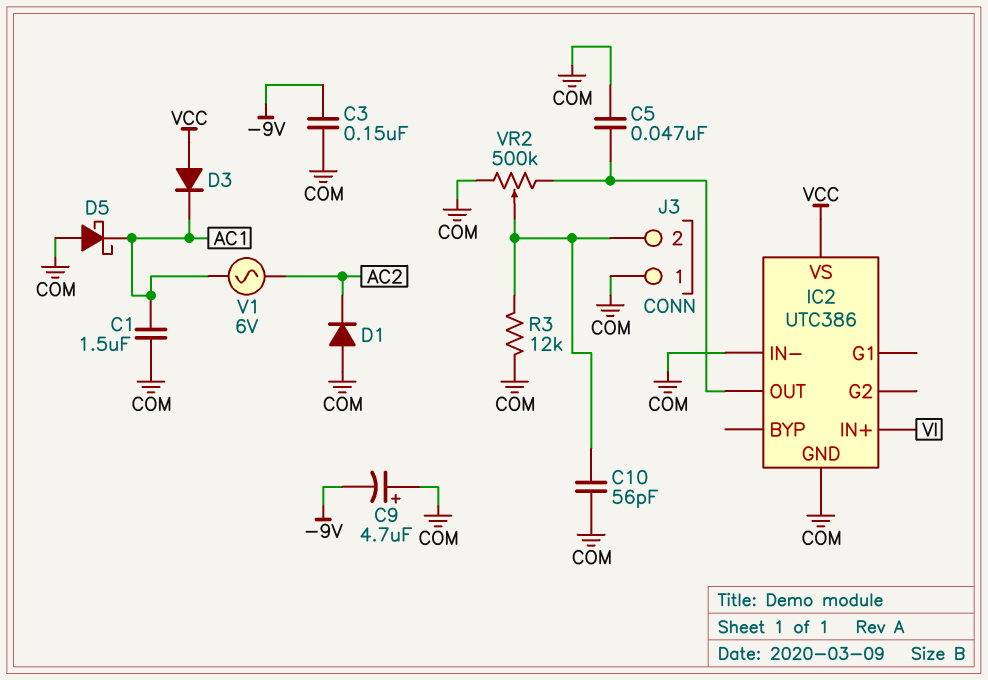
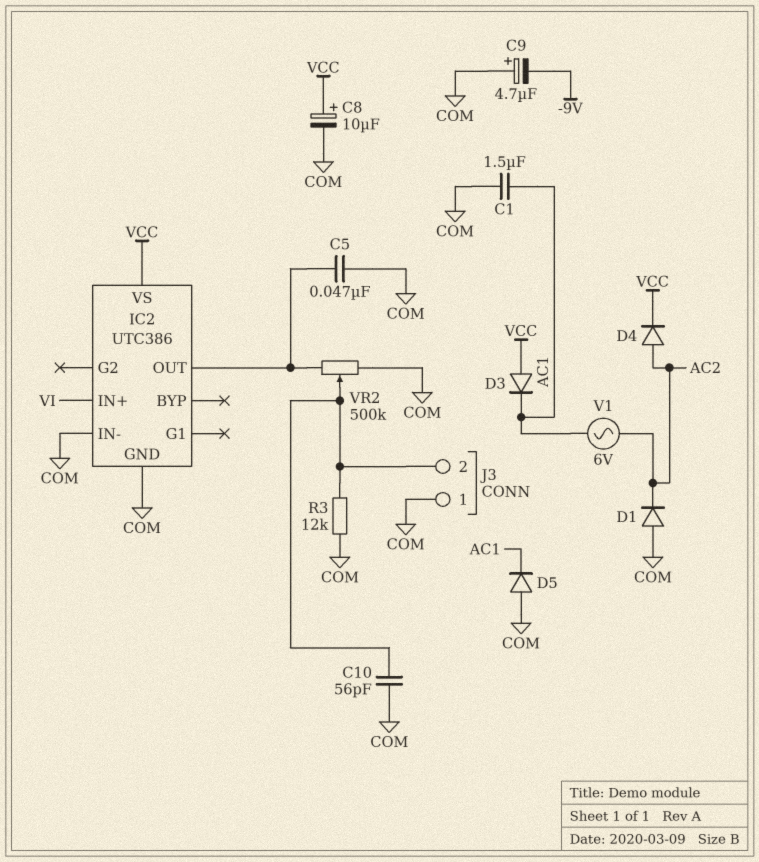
C3: 150nF (-9V, COM) -> none
C8: none -> 10uF (plus VCC, minus COM)
D4: none -> diode (A AC2, K VCC)
D5: schottky (A COM, K AC1) -> diode (A COM, K AC1)

